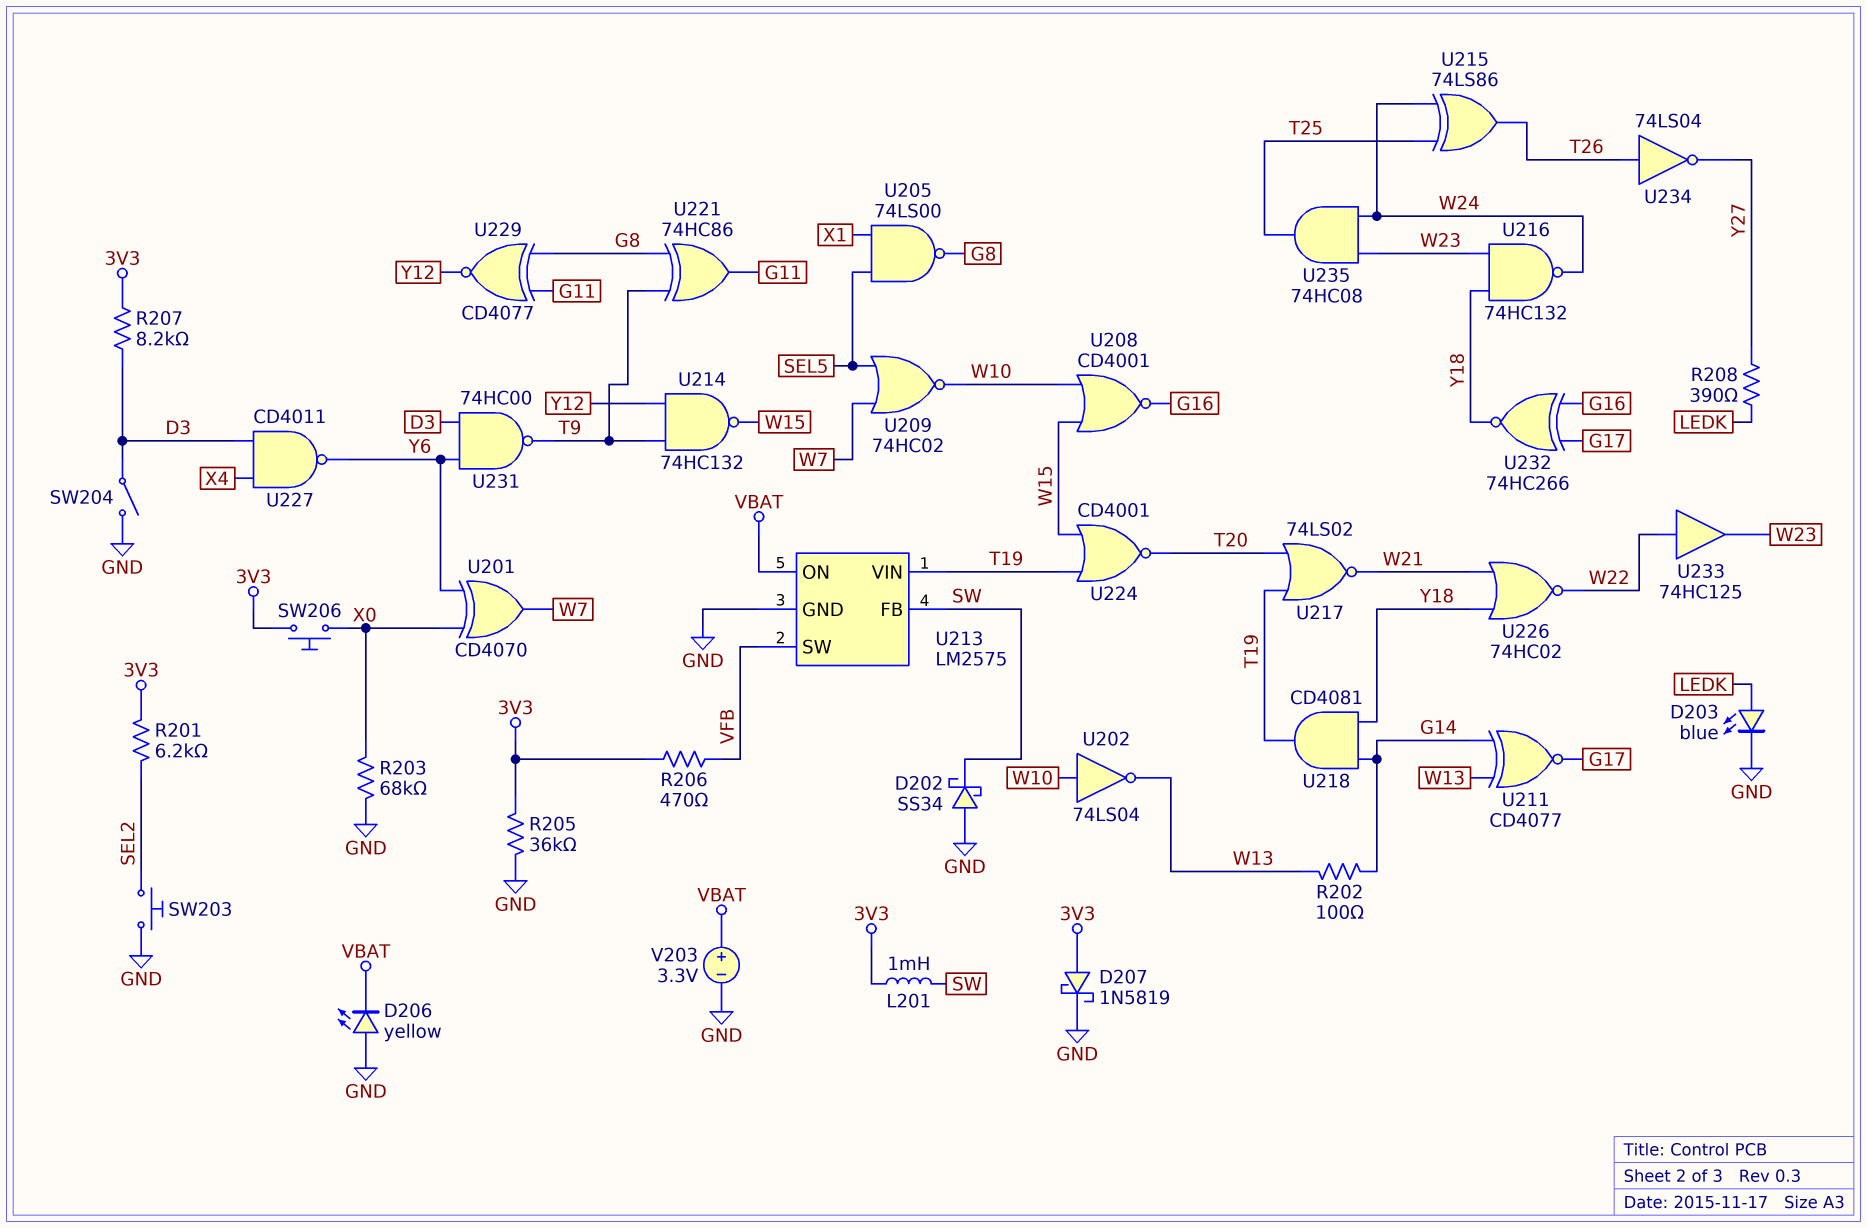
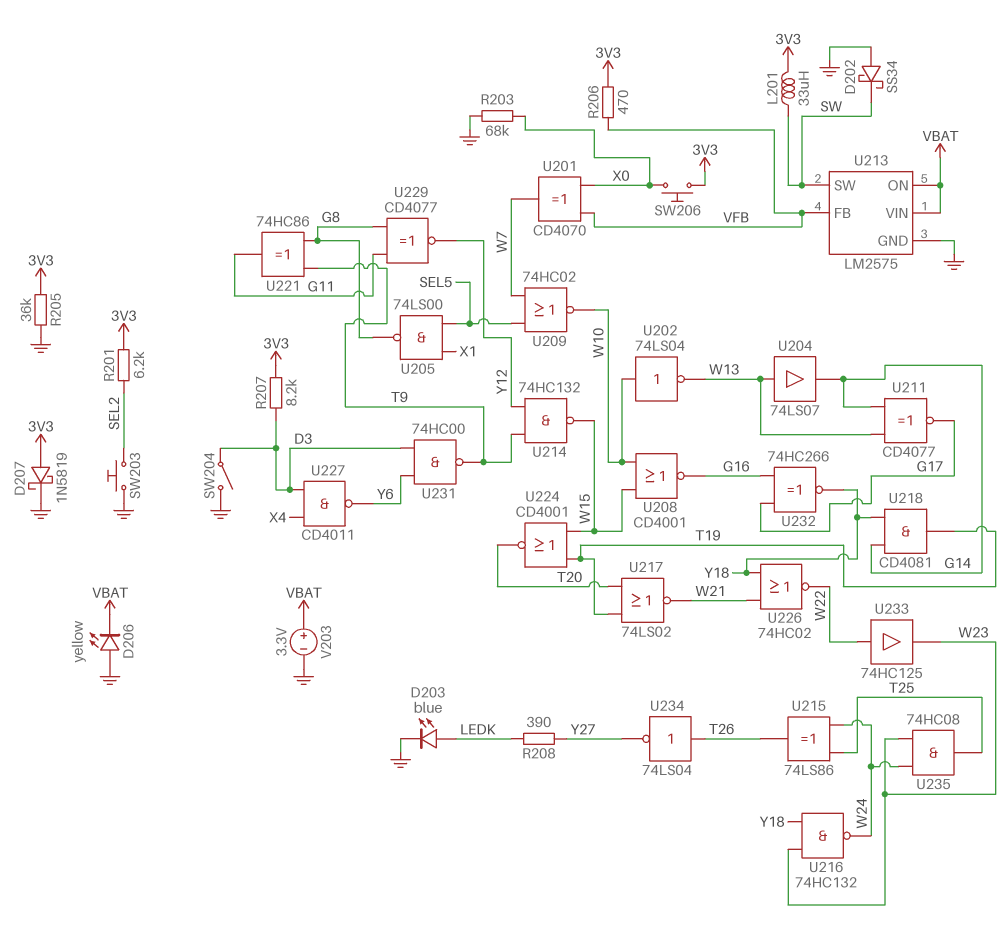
L201: 1mH (3V3, SW) -> 33uH (3V3, SW)
R202: 100 (G14, W13) -> none
U201: XOR CD4070 (in X0, in Y6, out W7) -> XOR CD4070 (in VFB, in X0, out W7)
U204: none -> buffer 74LS07 (in W13, out G14)
U213 pin FB: SW -> VFB
U213 pin SW: VFB -> SW
U213 pin VIN: T19 -> VBAT

